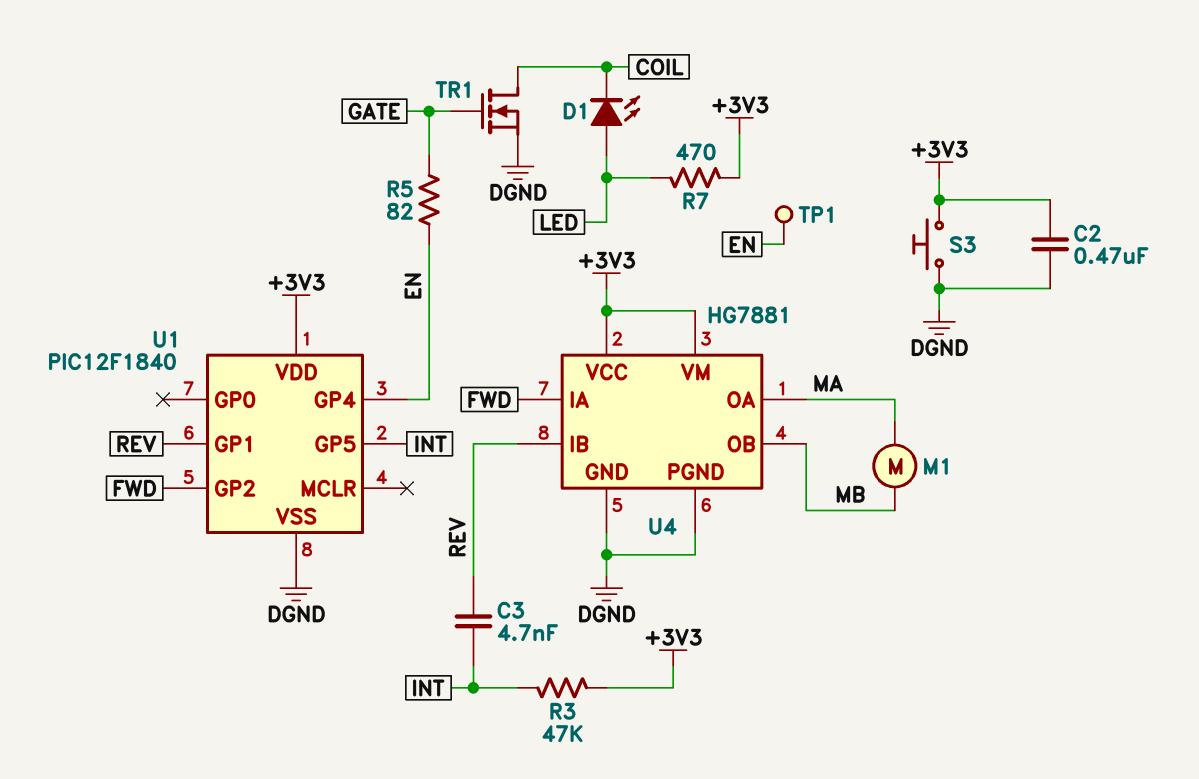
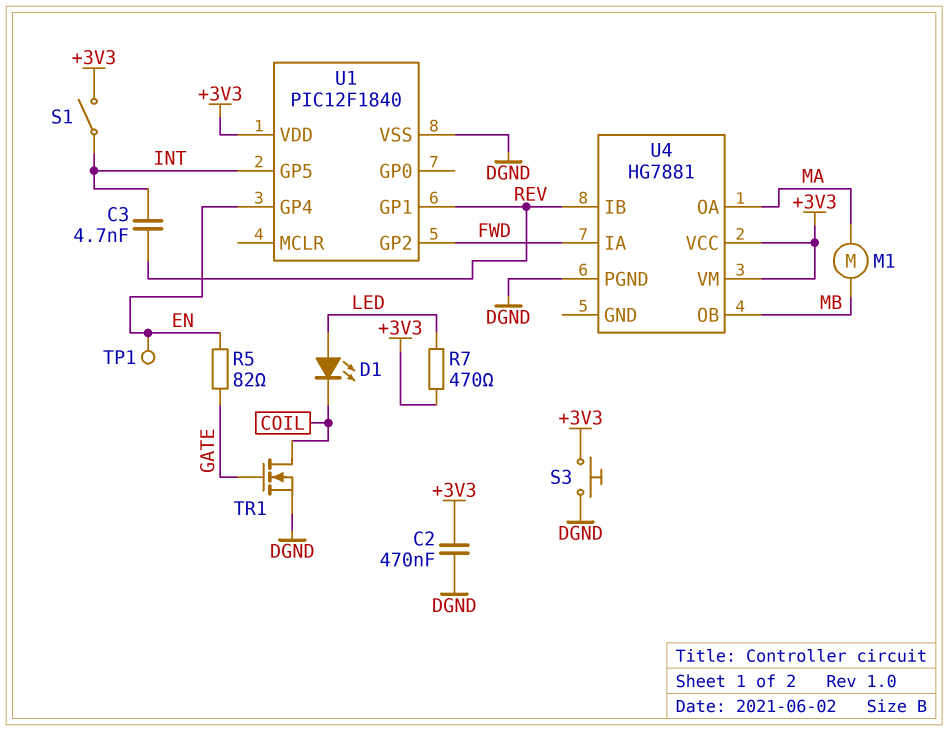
R3: 47k (+3V3, INT) -> none
S1: none -> switch (+3V3, INT)
U4 pin GND: DGND -> none

